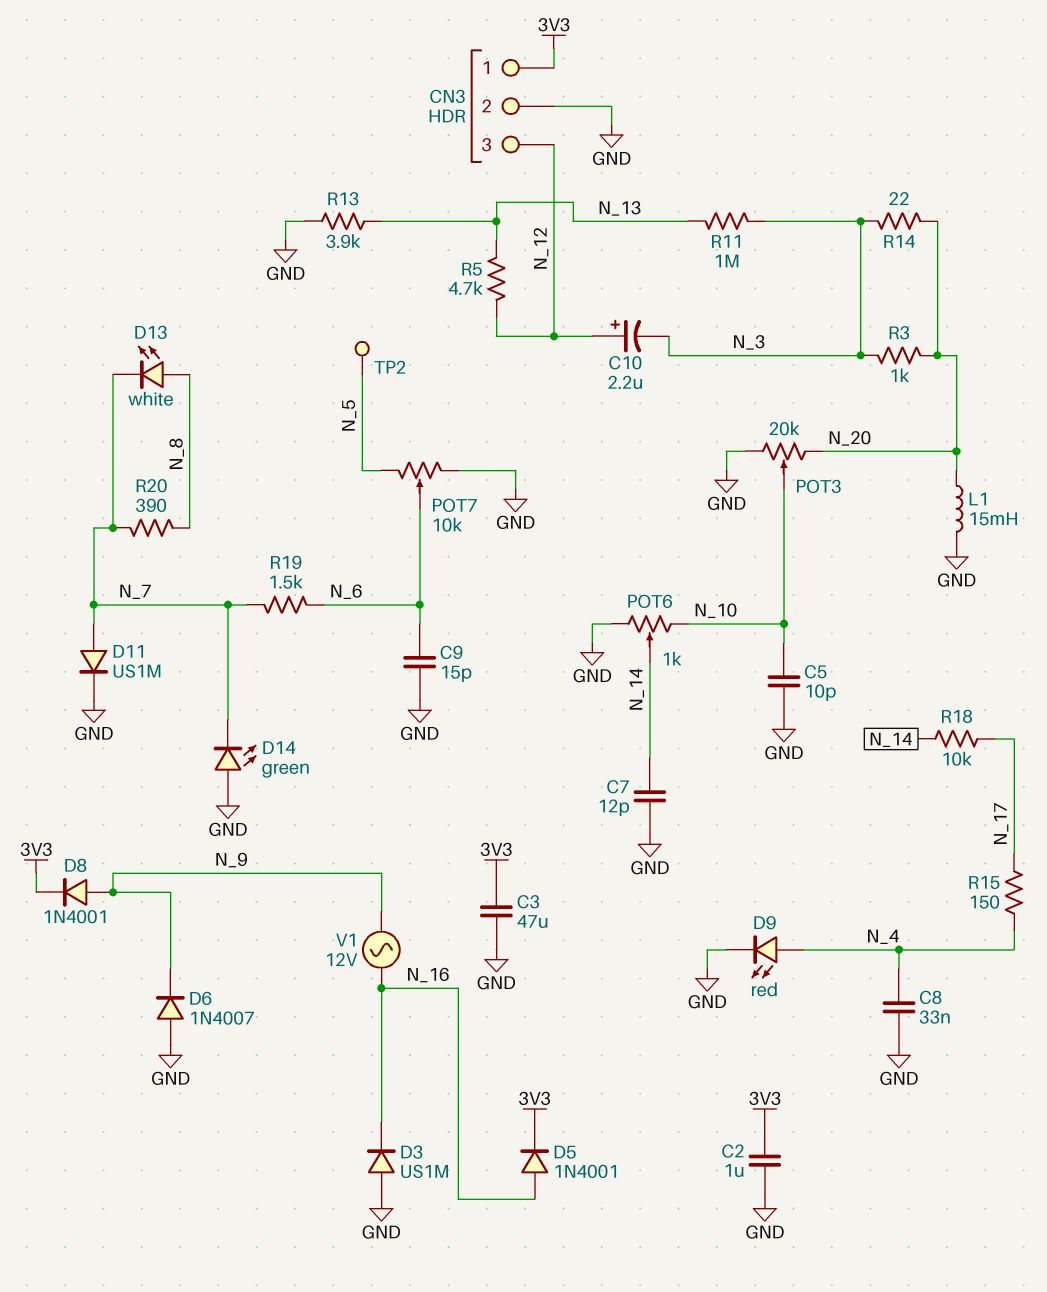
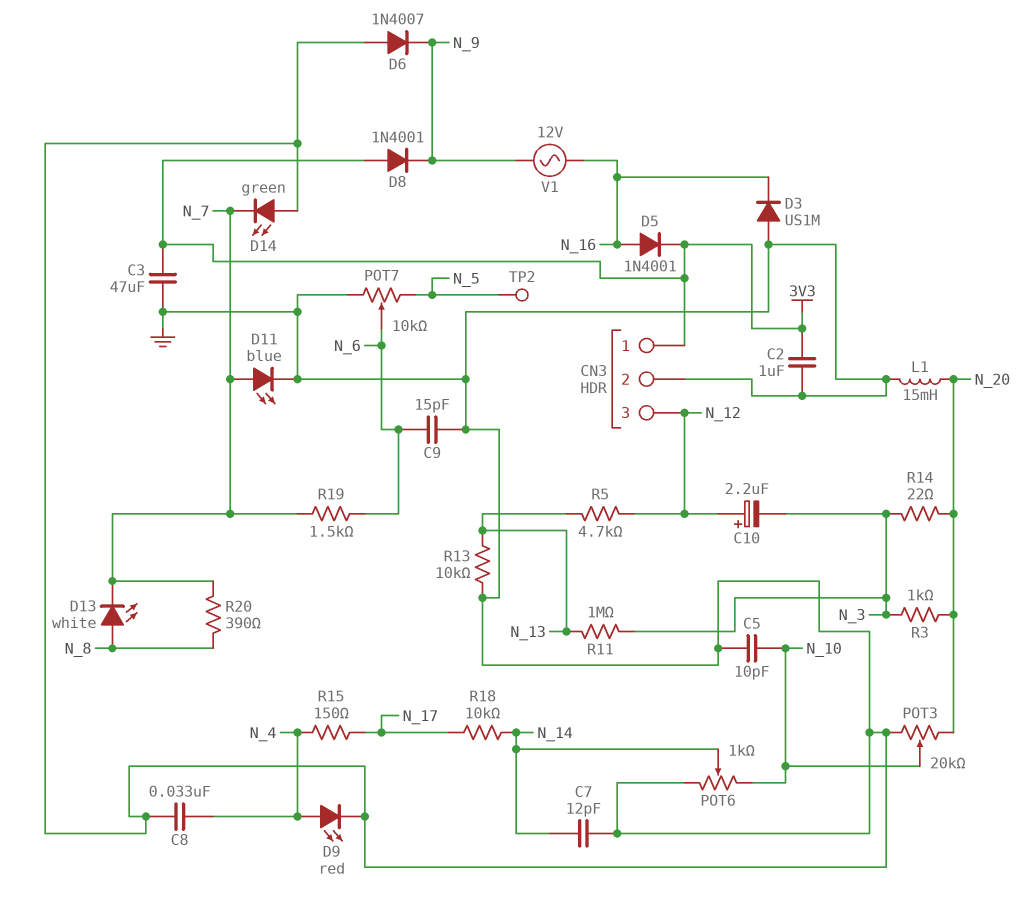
D8: diode 1N4001 (A N_9, K 3V3) -> diode 1N4001 (A 3V3, K N_9)
D11: diode US1M (A N_7, K GND) -> LED blue (A N_7, K GND)
R13: 3.9k (GND, N_13) -> 10k (GND, N_13)

